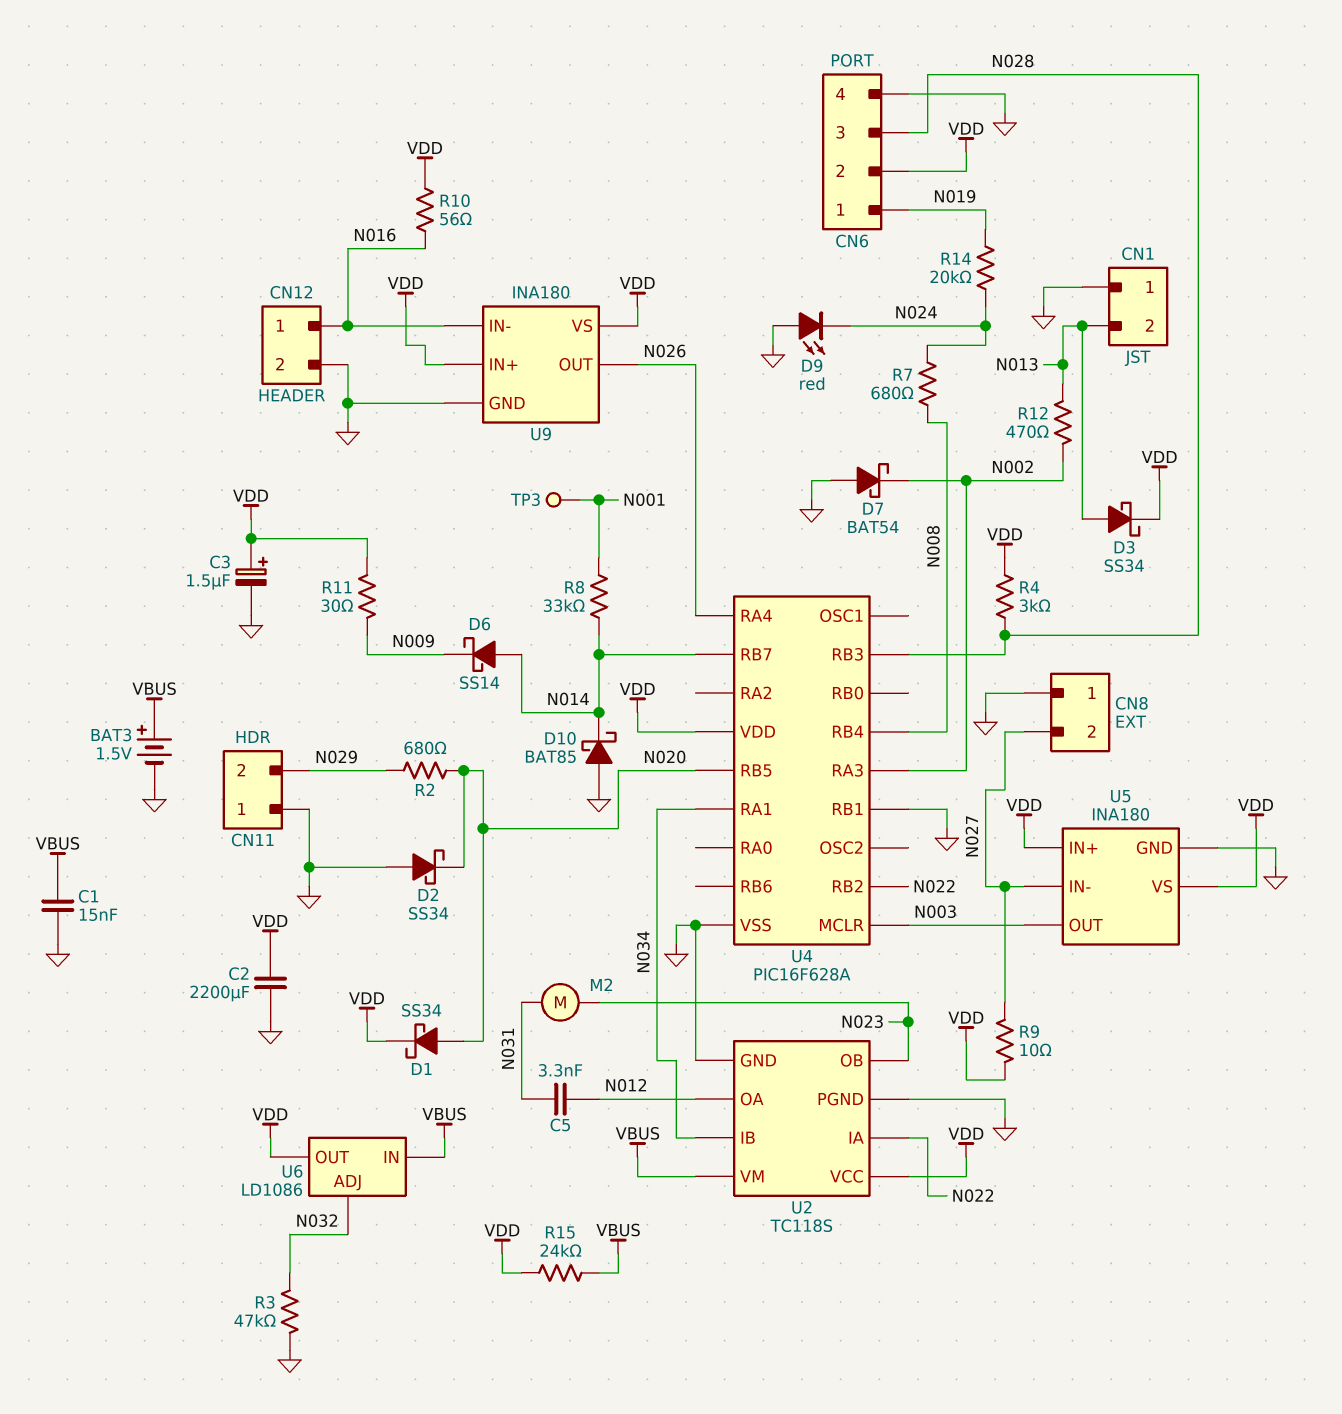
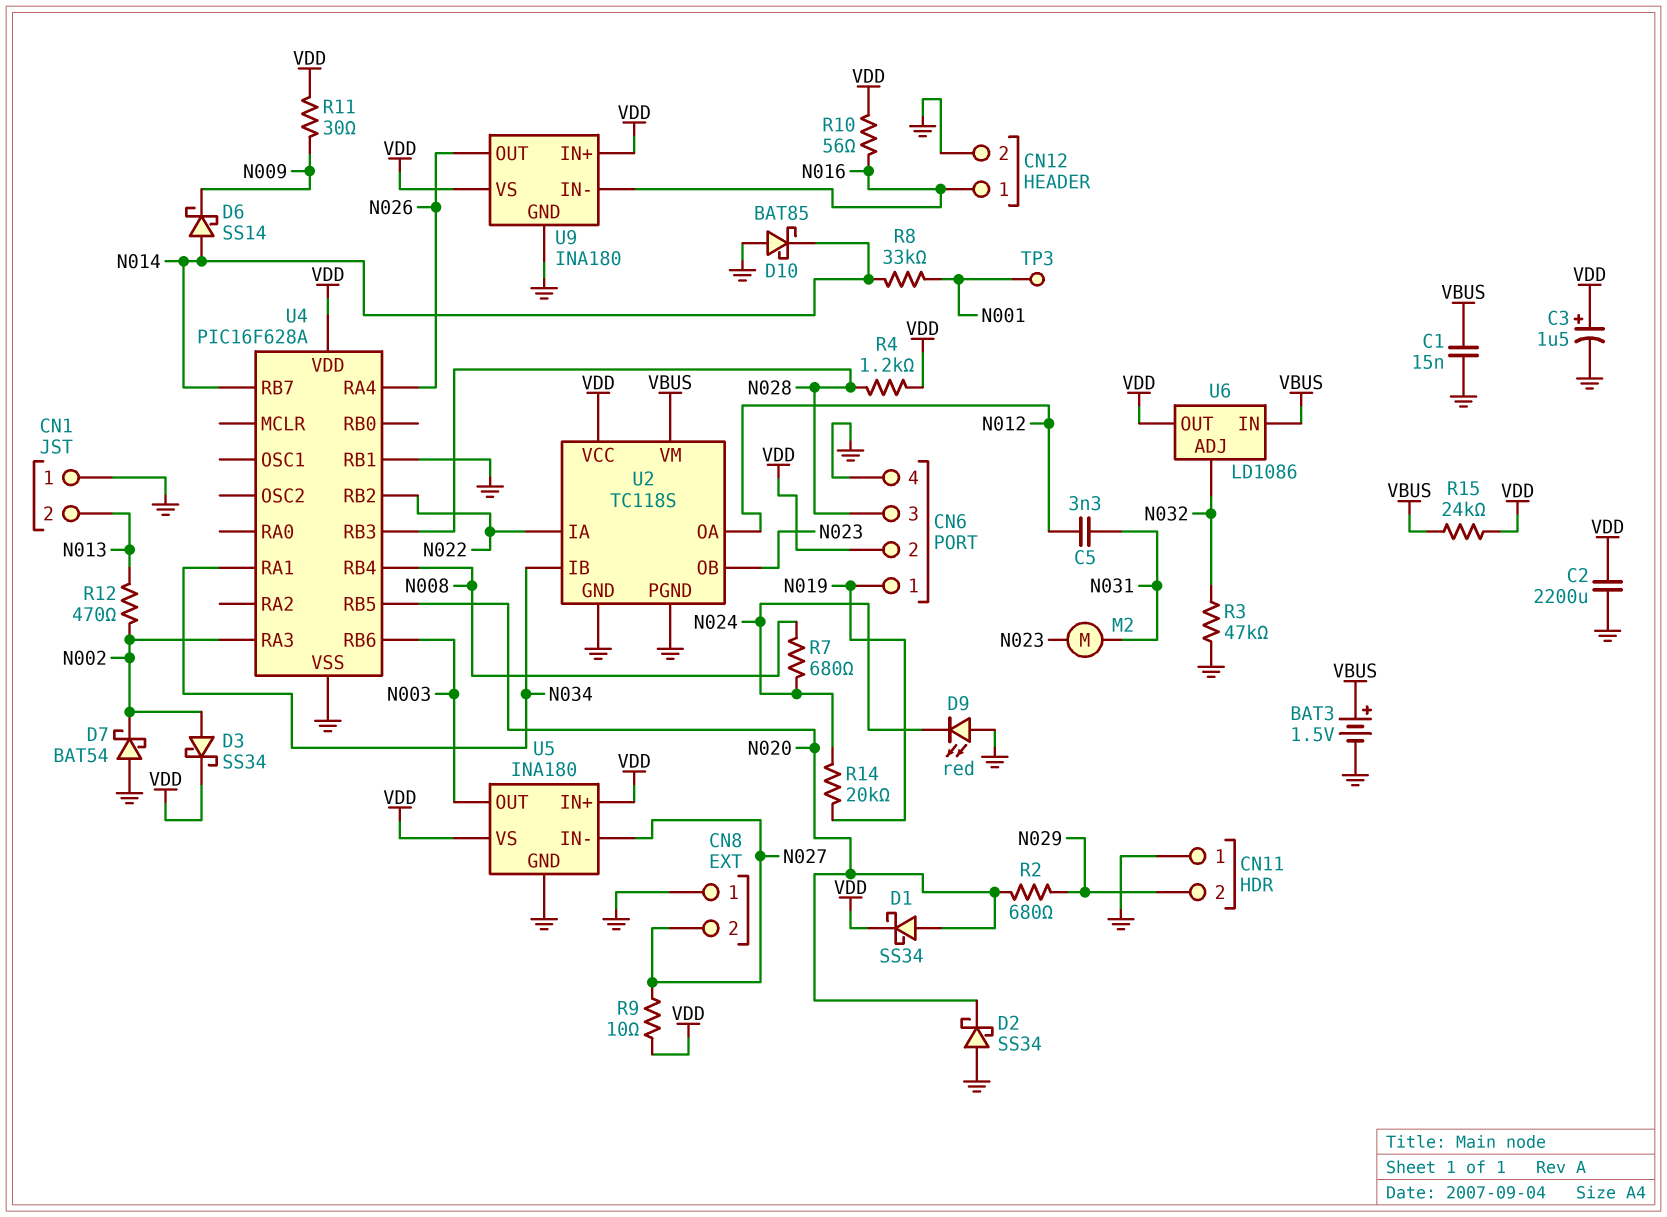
D3: schottky SS34 (A N013, K VDD) -> schottky SS34 (A N002, K VDD)
R4: 3k (N028, VDD) -> 1.2k (N028, VDD)
U4 pin MCLR: N003 -> none
U4 pin RB6: none -> N003

